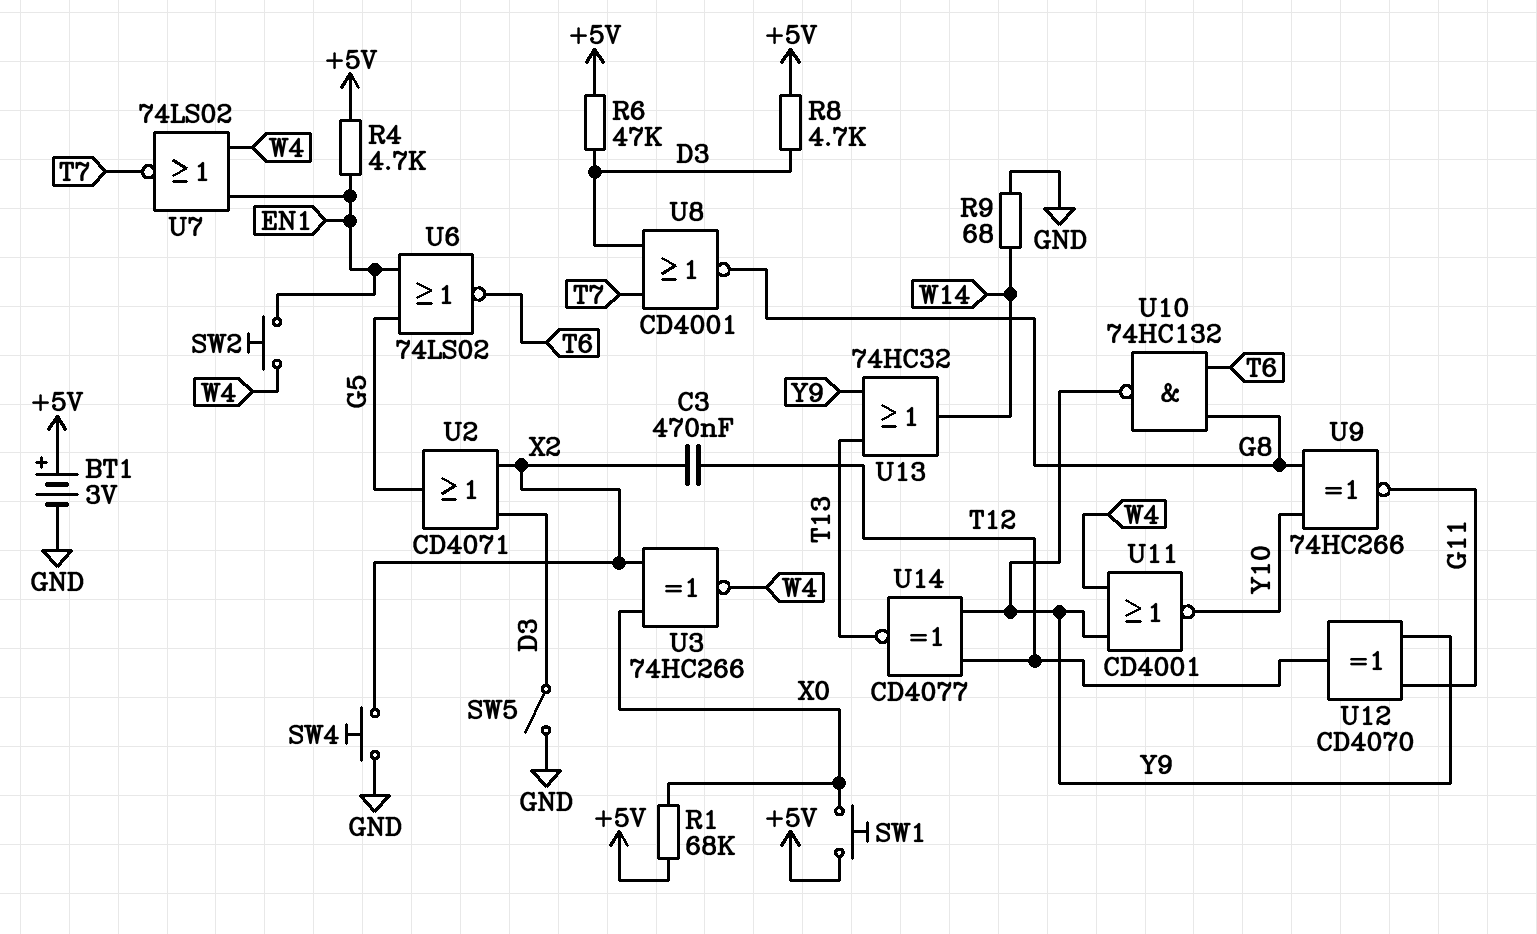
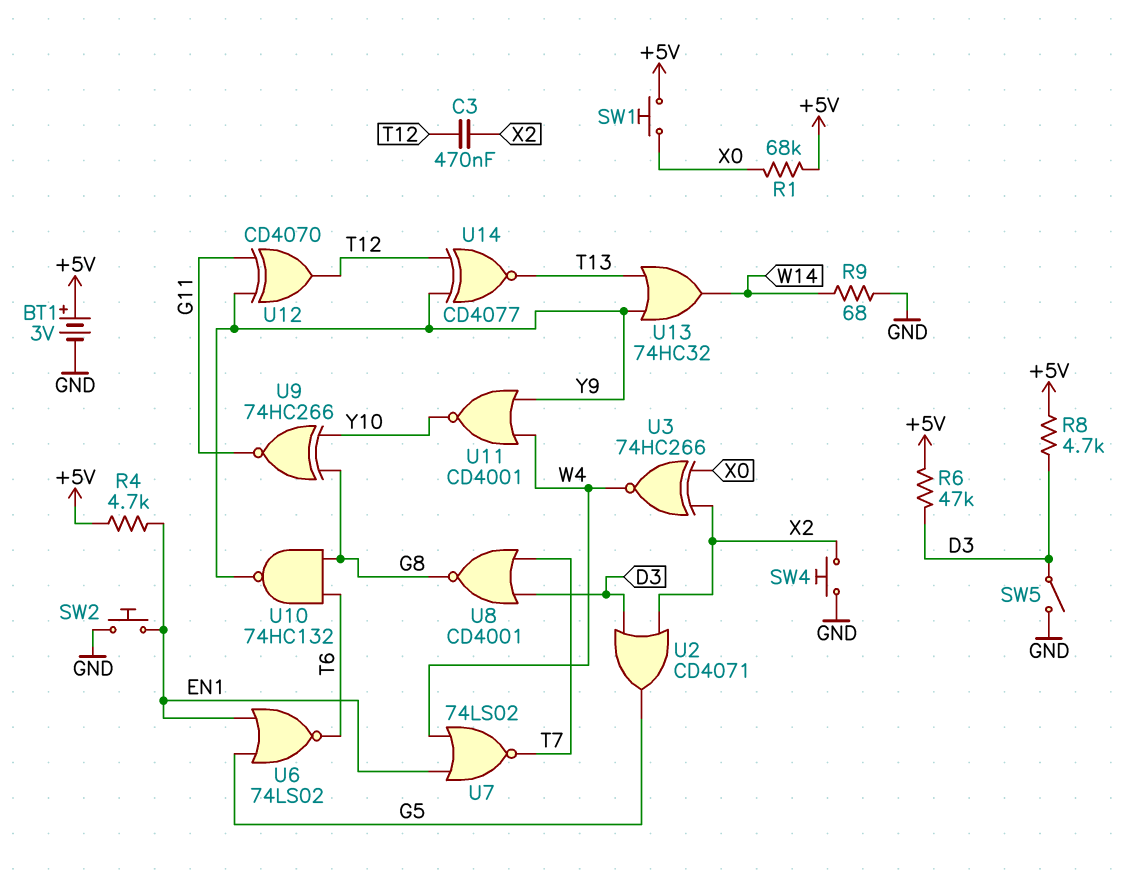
SW2: button (EN1, W4) -> button (EN1, GND)

